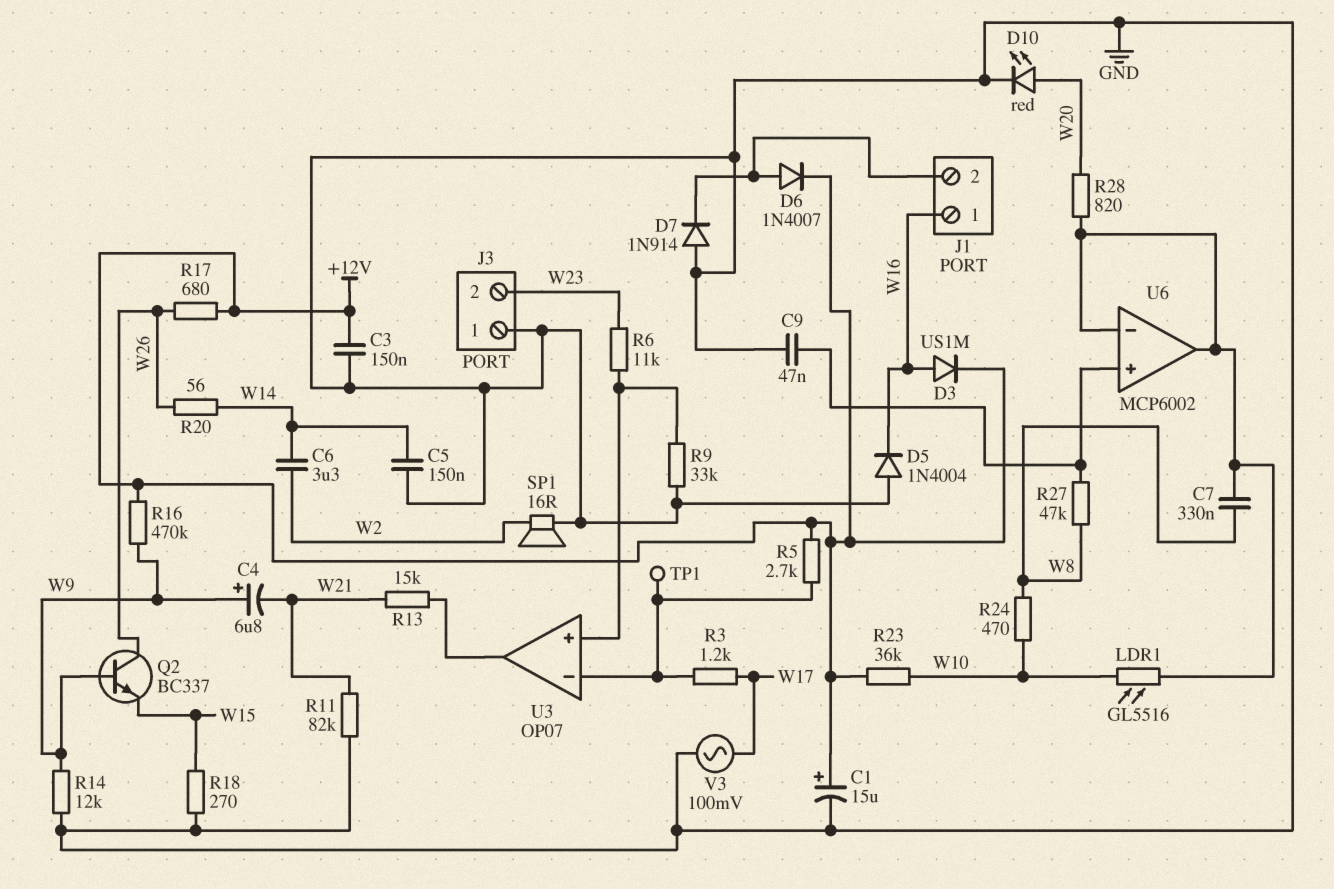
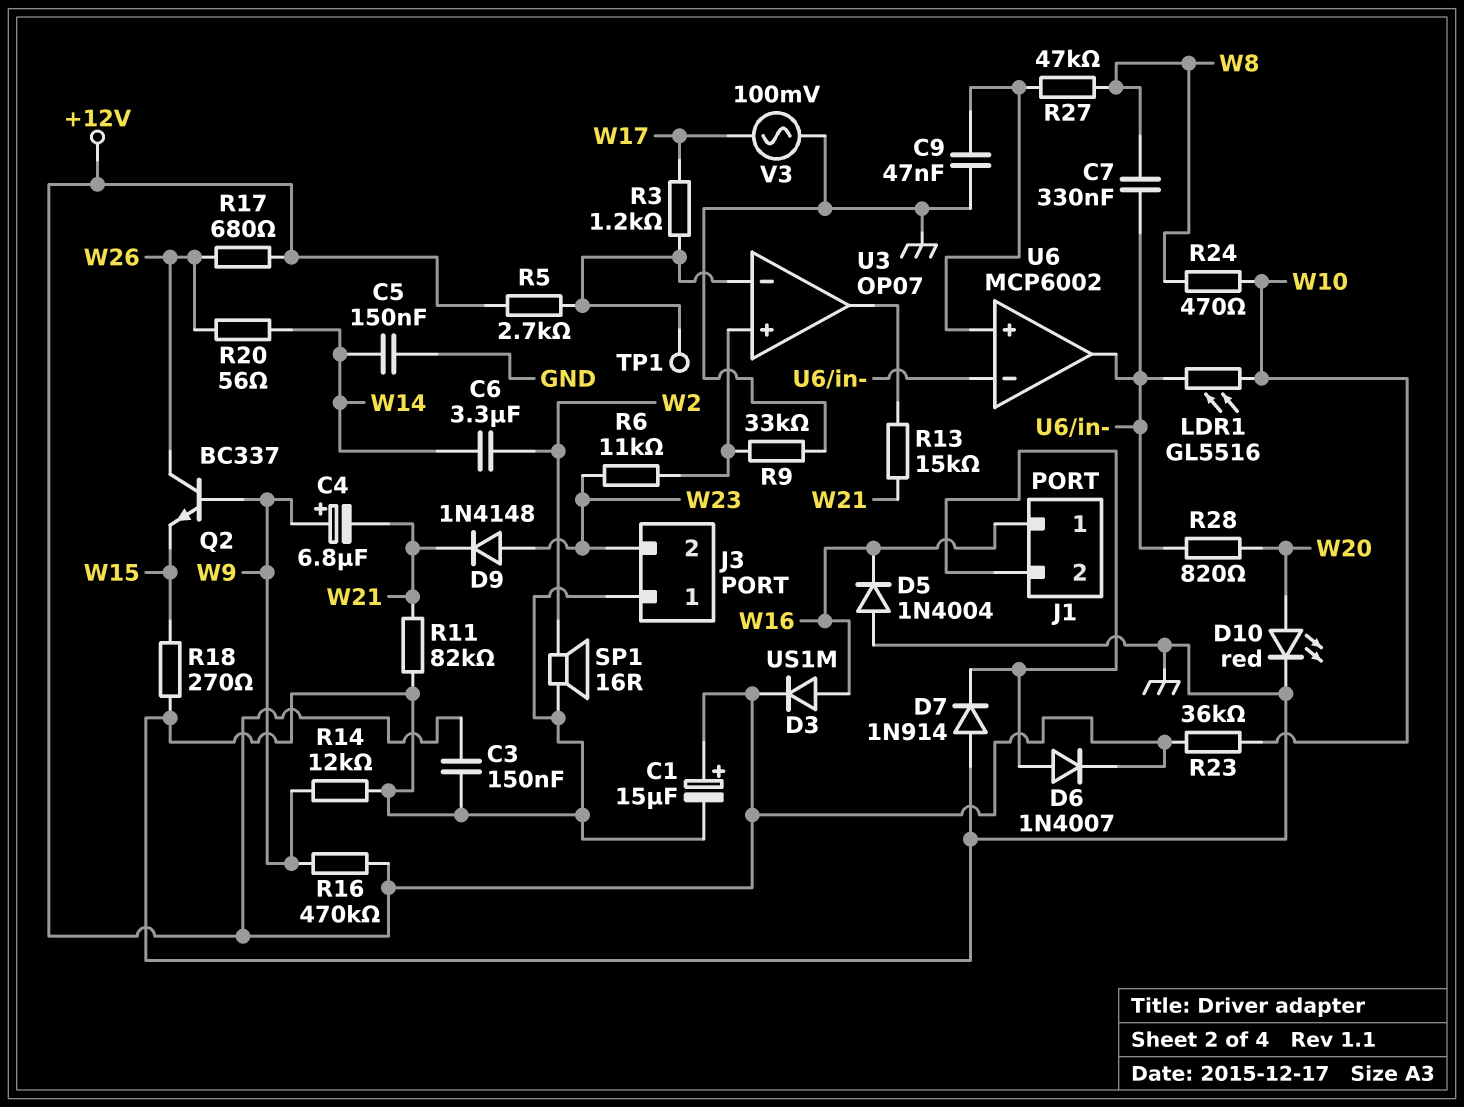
D9: none -> diode 1N4148 (A W23, K W21)

